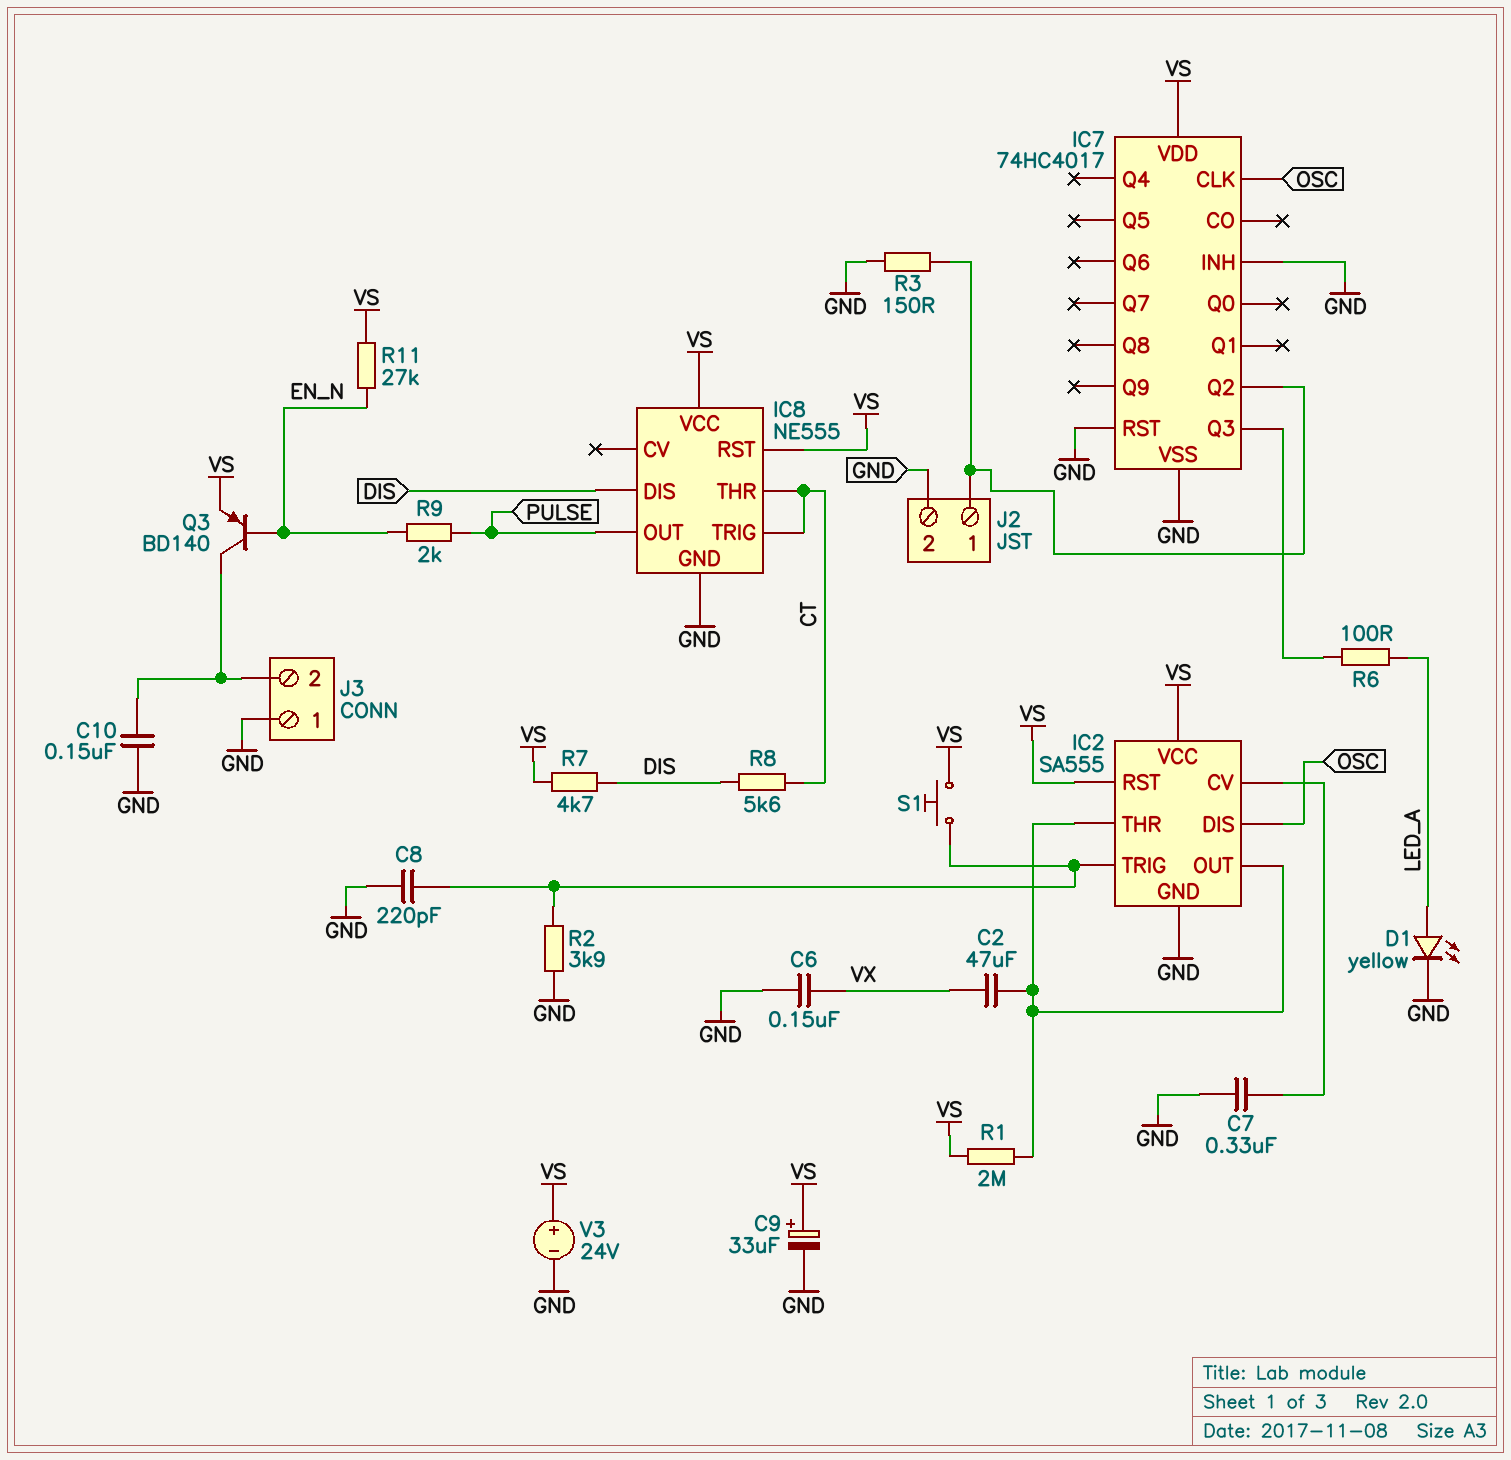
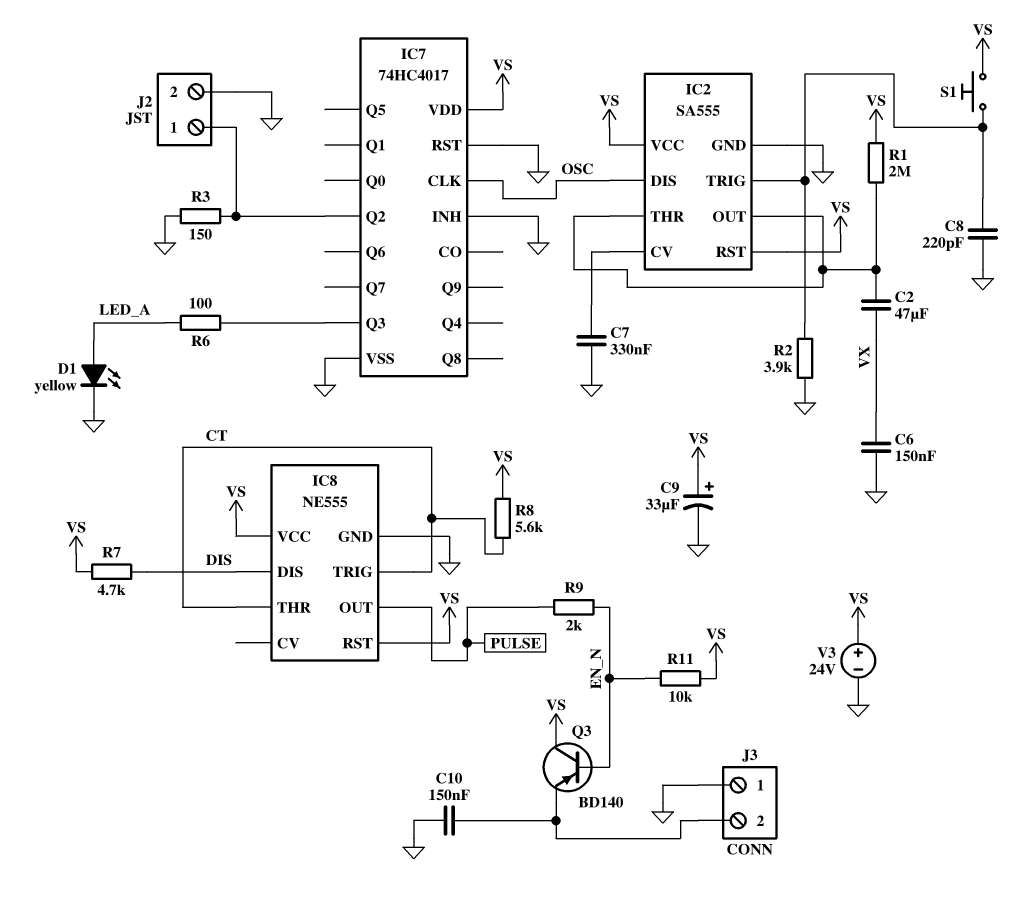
Q3: PNP BD140 (B EN_N, C J3/2, E VS) -> PNP BD140 (B EN_N, C VS, E J3/2)
R8: 5.6k (CT, DIS) -> 5.6k (CT, VS)
R11: 27k (EN_N, VS) -> 10k (EN_N, VS)

